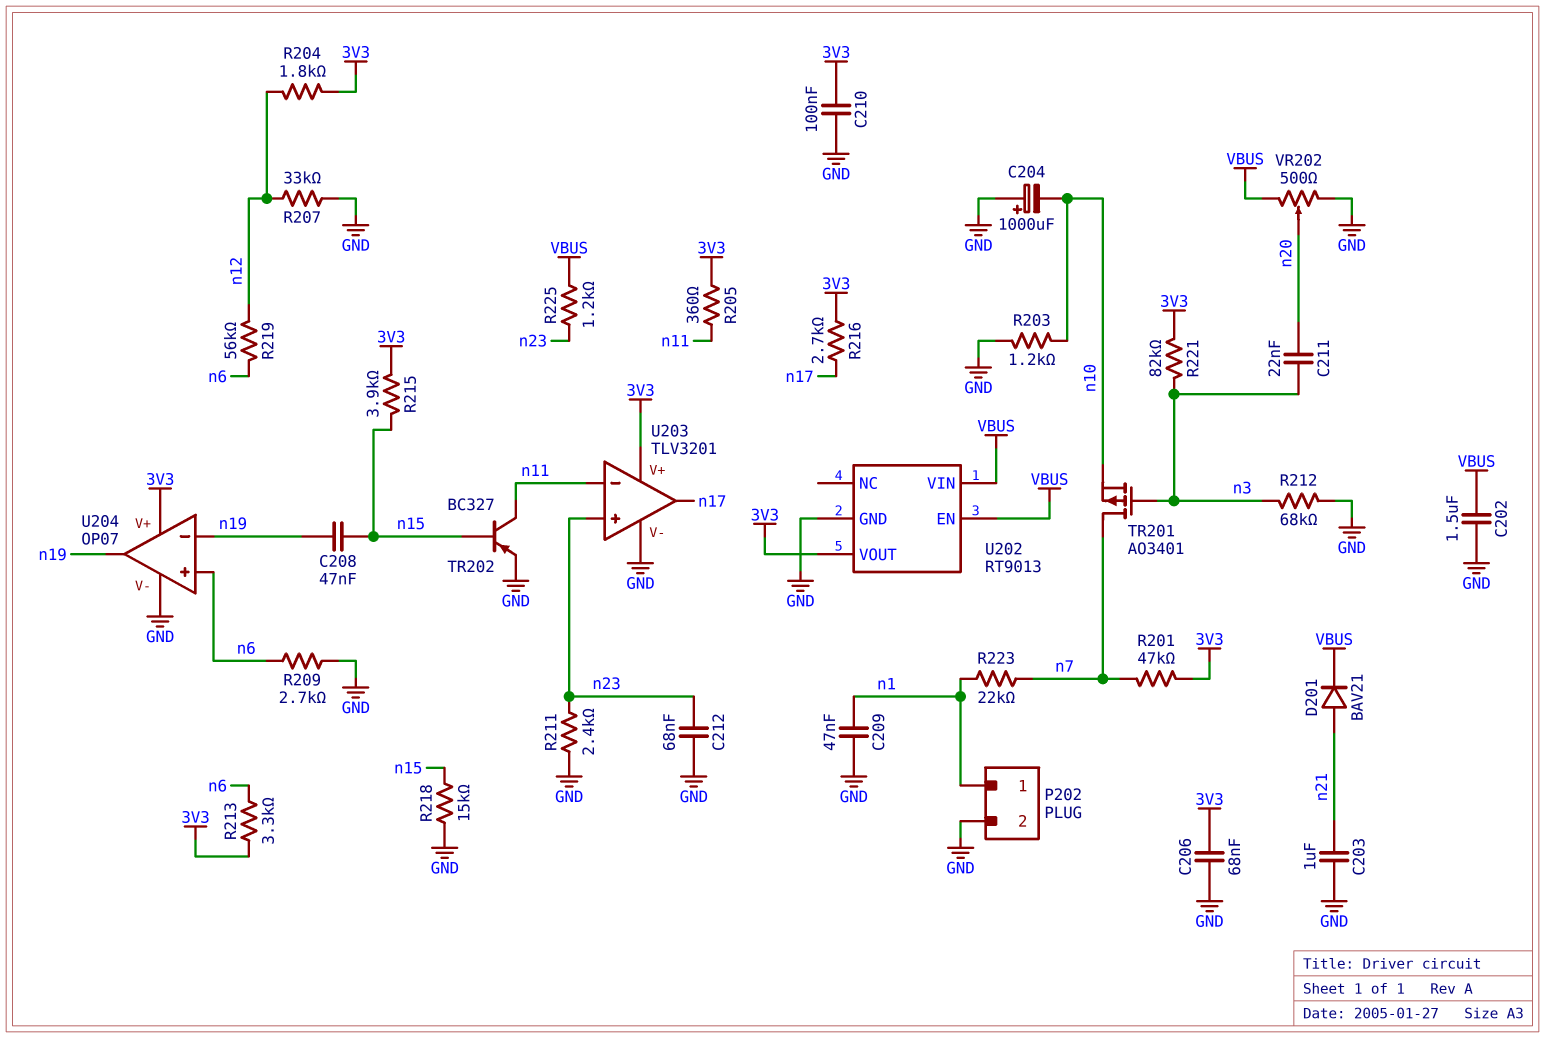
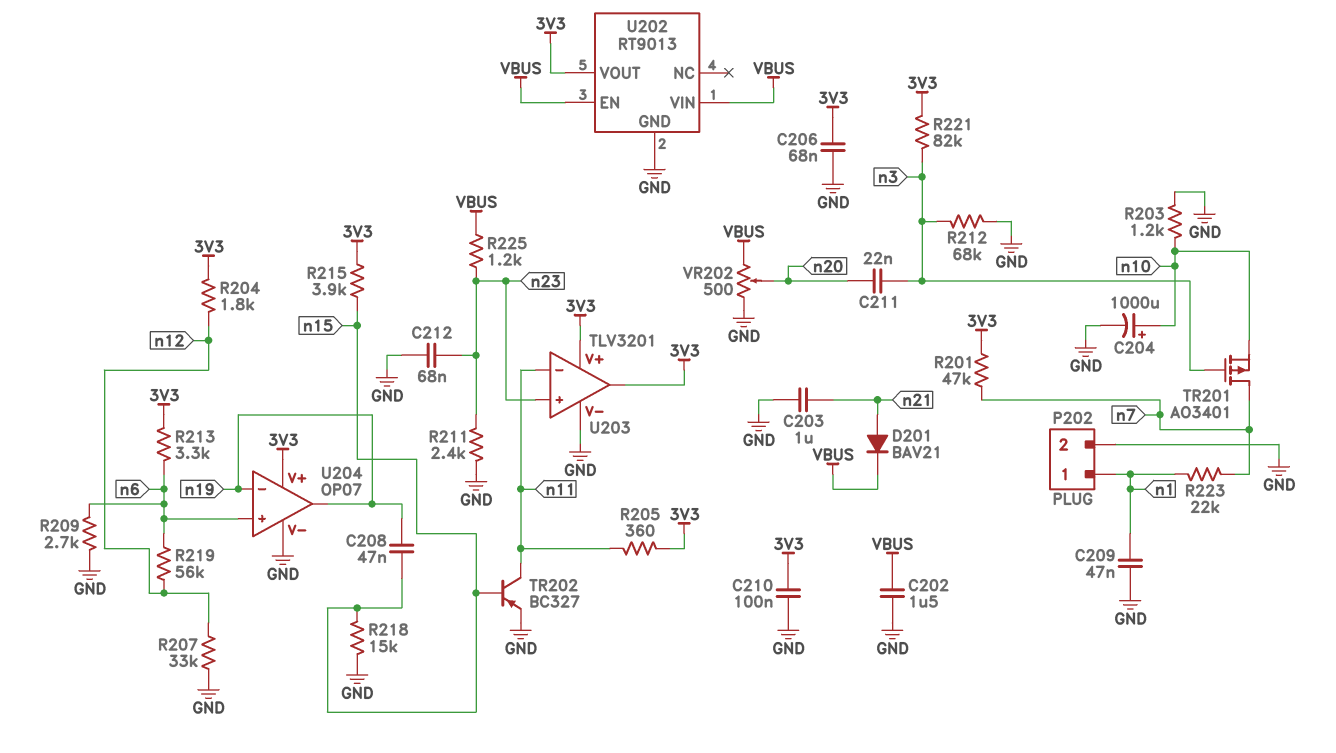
C204: 1000uF (plus GND, minus n10) -> 1000uF (plus n10, minus GND)
R216: 2.7k (3V3, n17) -> none
U203 pin out: n17 -> 3V3

